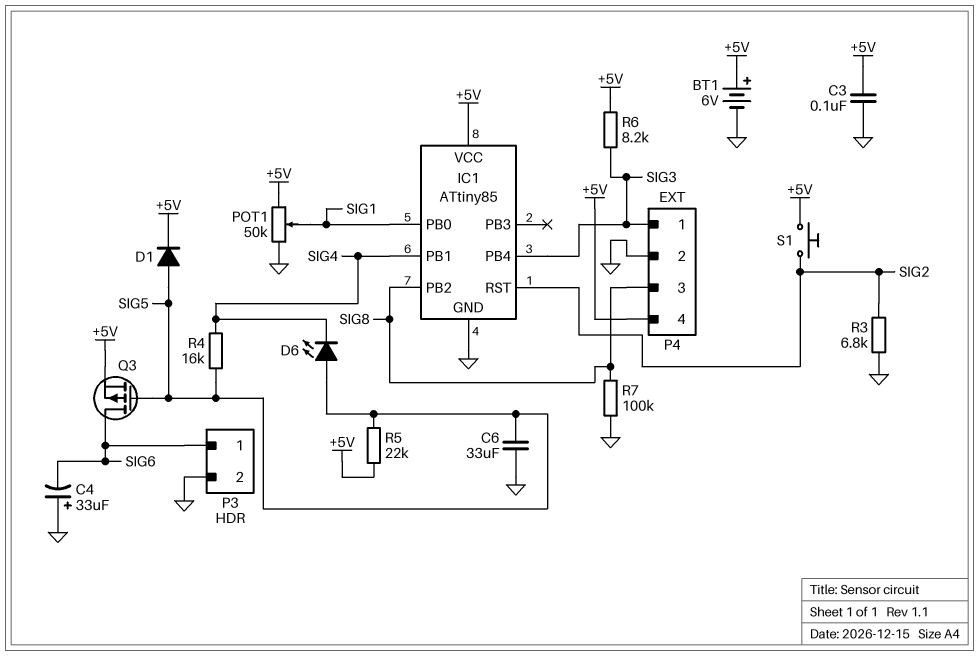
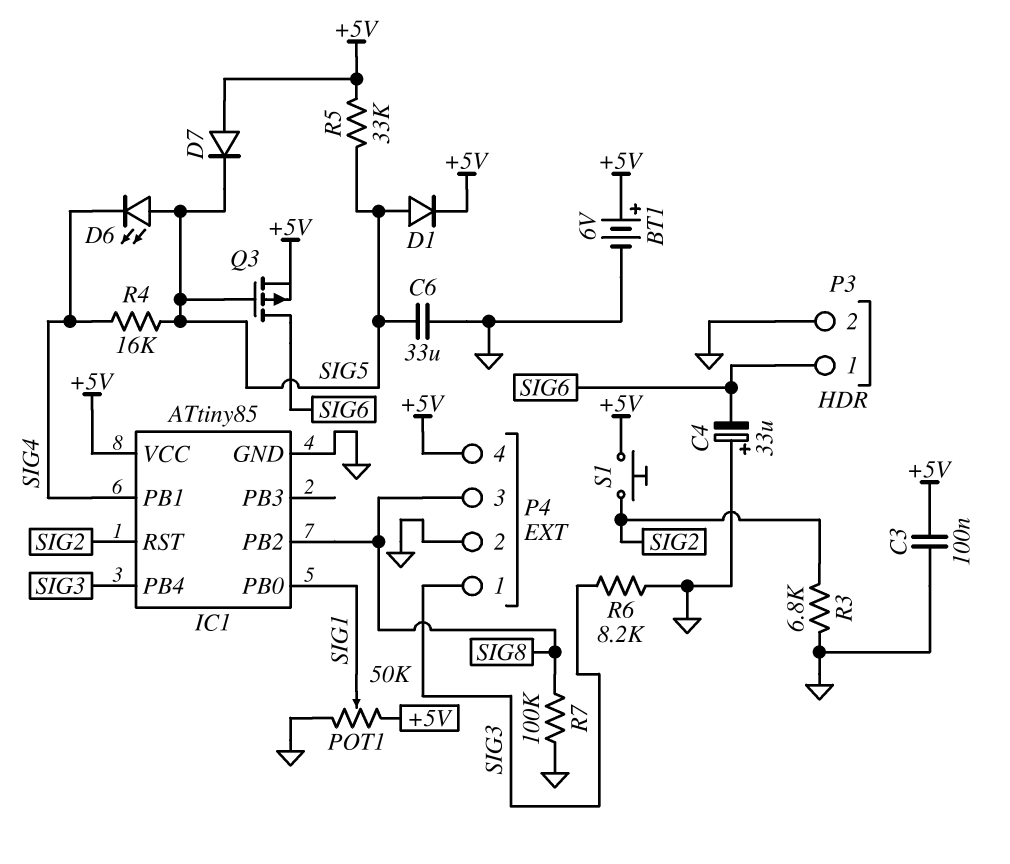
D7: none -> diode (A +5V, K SIG5)
R5: 22k (+5V, SIG5) -> 33k (+5V, SIG5)
R6: 8.2k (+5V, SIG3) -> 8.2k (GND, SIG3)

